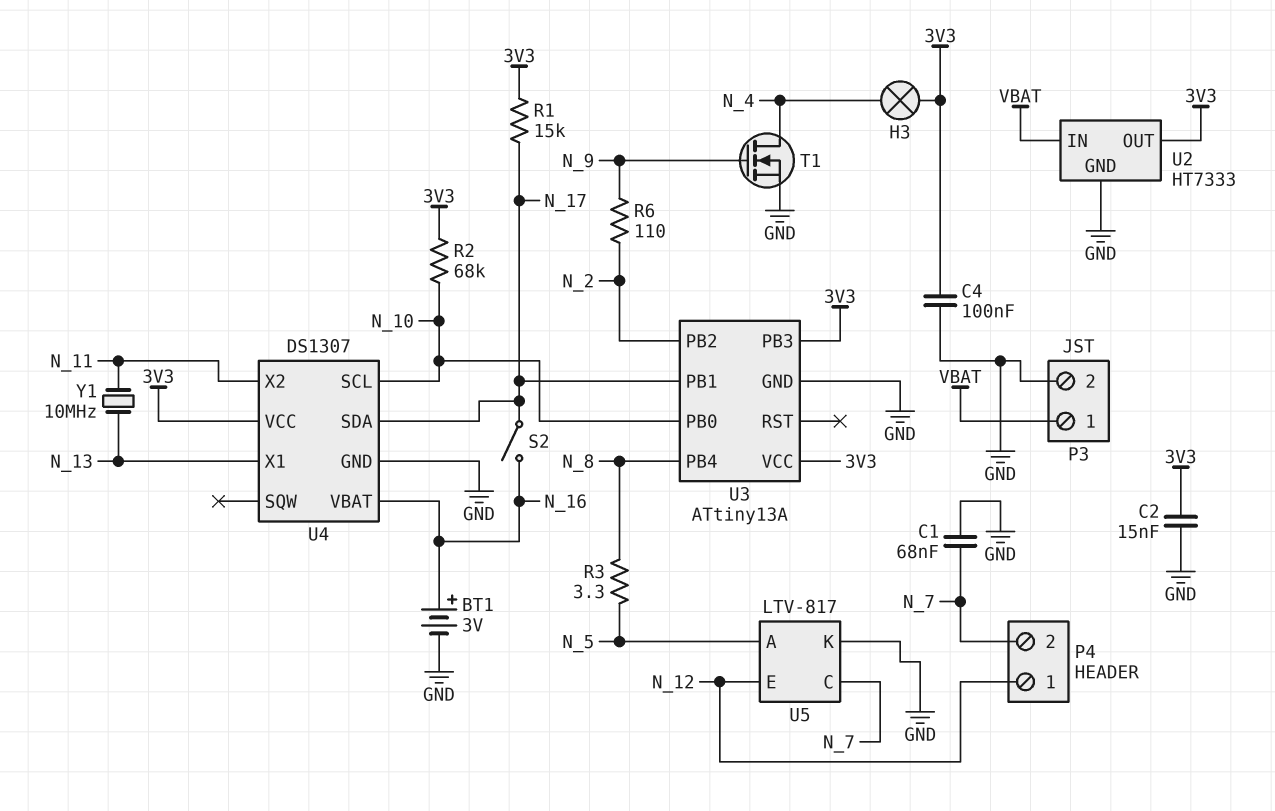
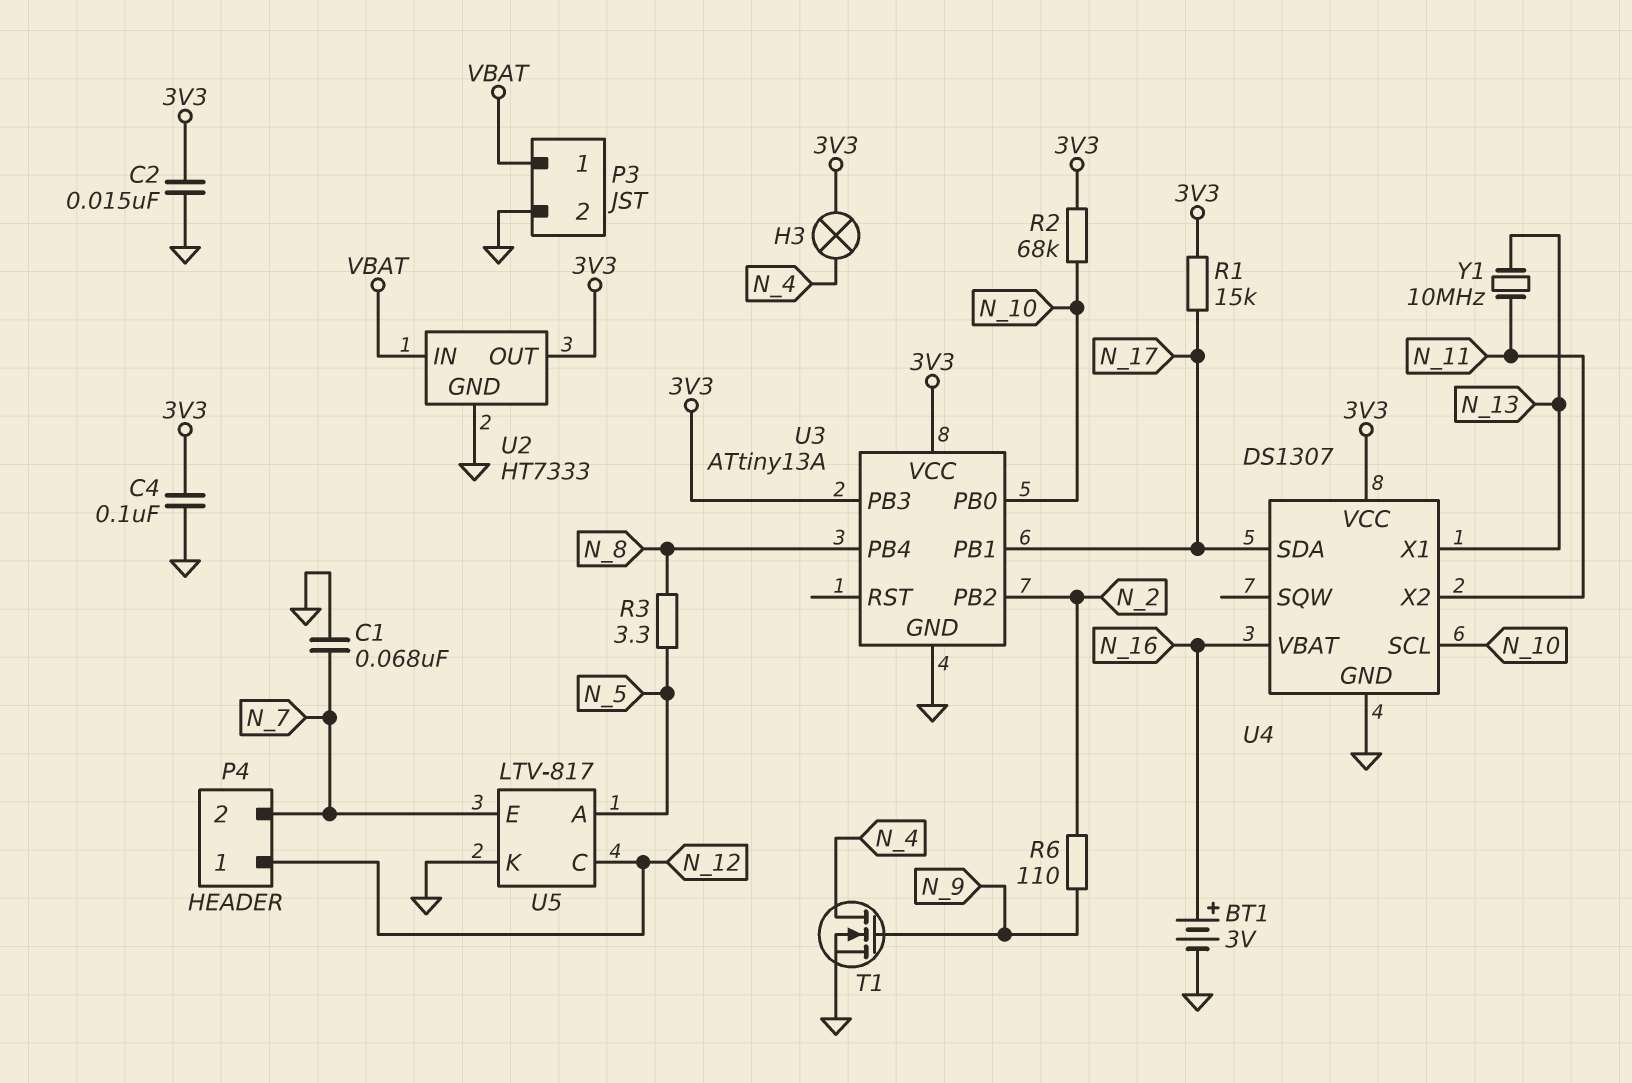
S2: switch (N_16, N_17) -> none
U5 pin C: N_7 -> N_12
U5 pin E: N_12 -> N_7

